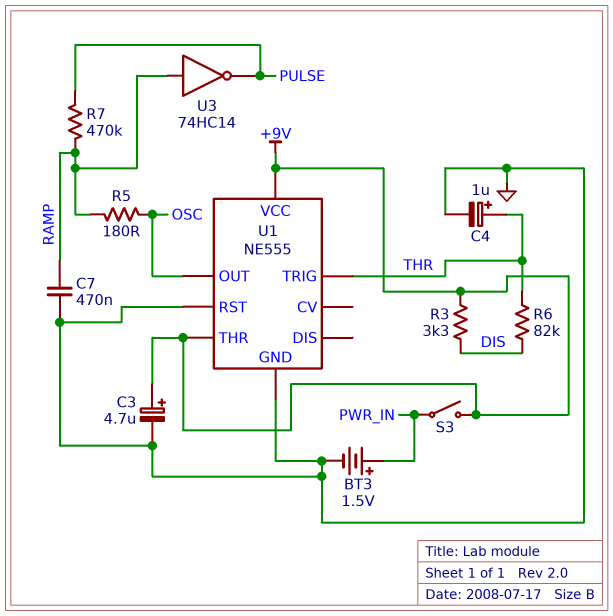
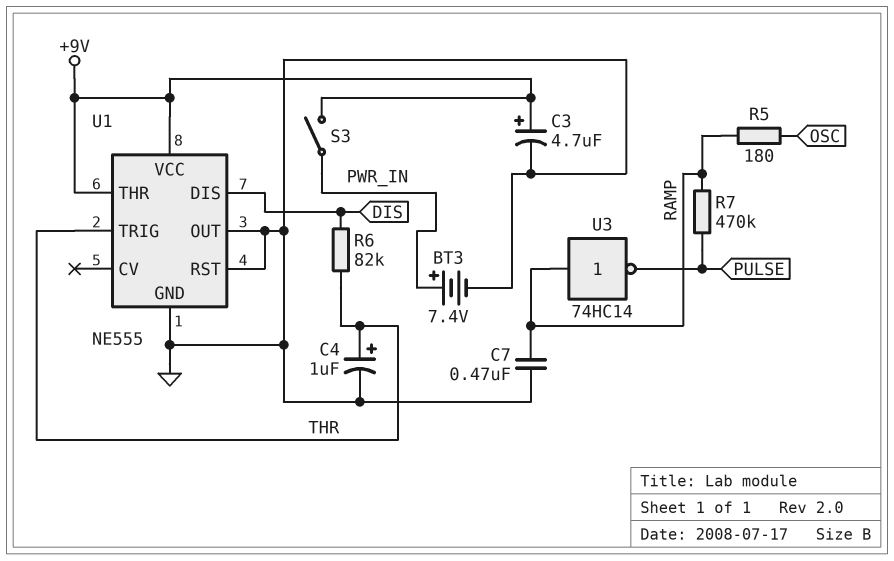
BT3: 1.5V (plus PWR_IN, minus GND) -> 7.4V (plus PWR_IN, minus GND)
R3: 3.3k (+9V, DIS) -> none
U1 pin DIS: none -> DIS
U1 pin OUT: OSC -> GND

